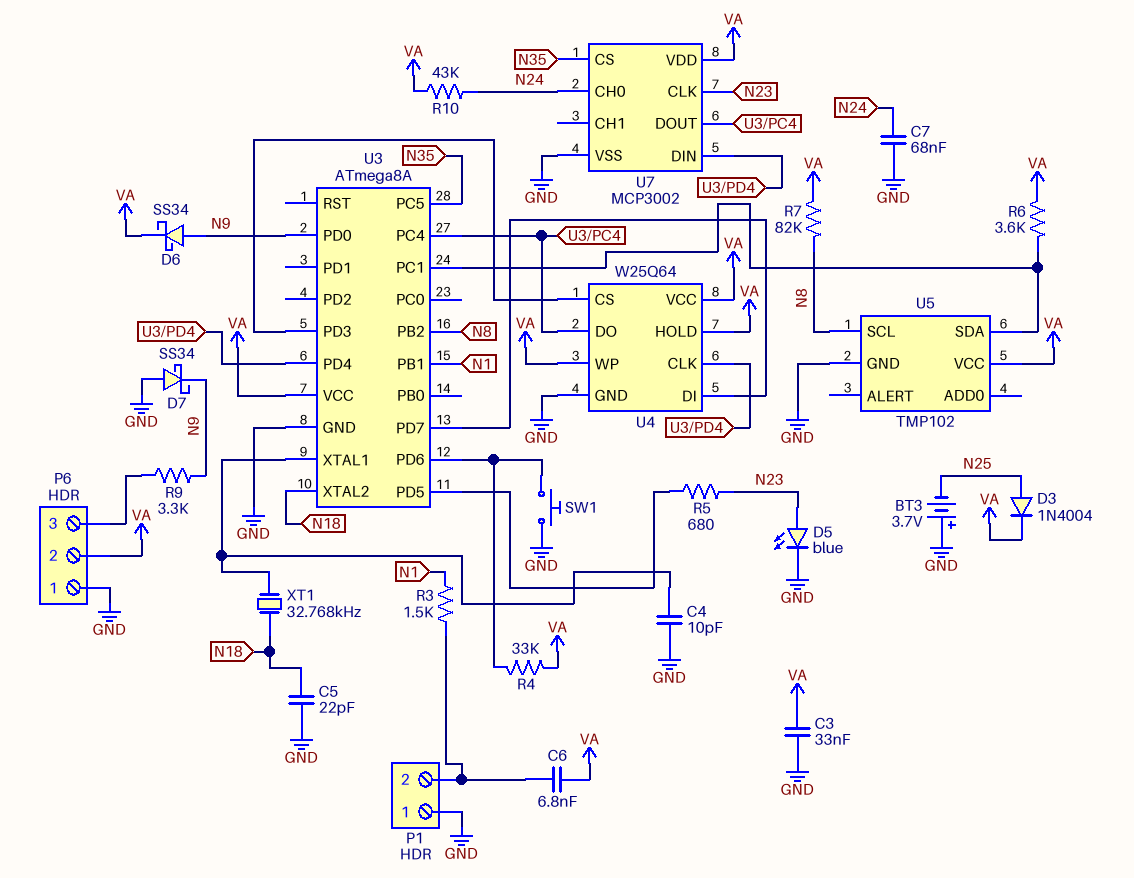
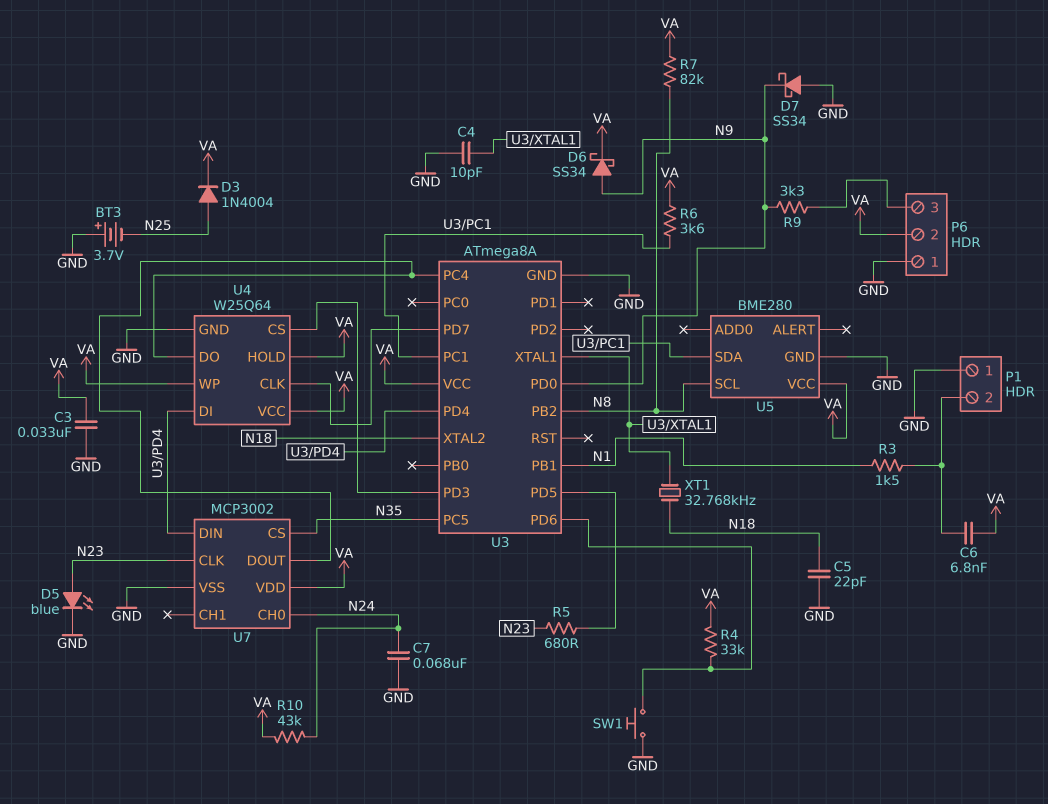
U4 pin CLK: U3/PD4 -> U3/PD7
U4 pin DI: U3/PD7 -> U3/PD4
U5: TMP102 -> BME280

